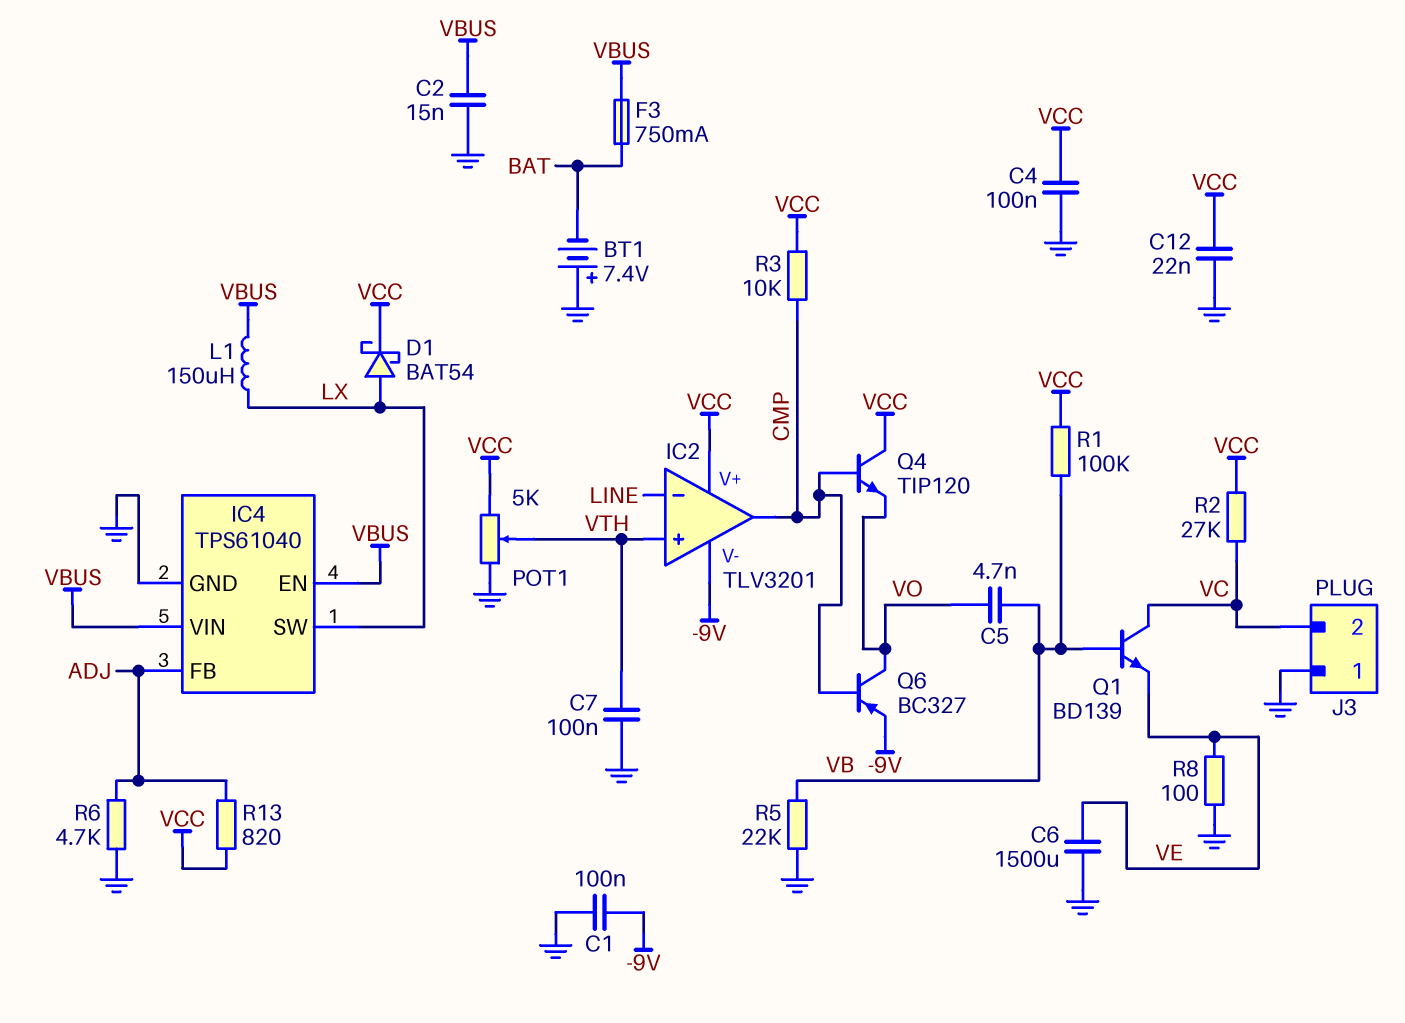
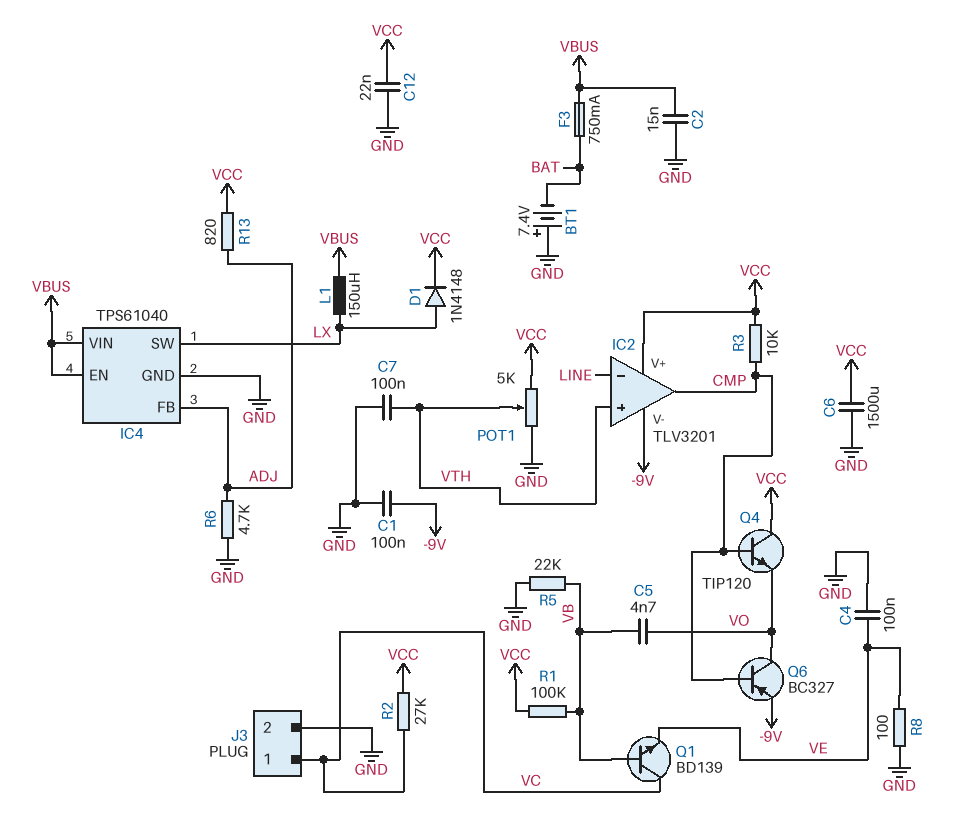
C4: 100nF (GND, VCC) -> 100nF (GND, VE)
C6: 1500uF (GND, VE) -> 1500uF (GND, VCC)
D1: schottky BAT54 (A LX, K VCC) -> diode 1N4148 (A LX, K VCC)
J3 pin 1: GND -> VC
J3 pin 2: VC -> GND

